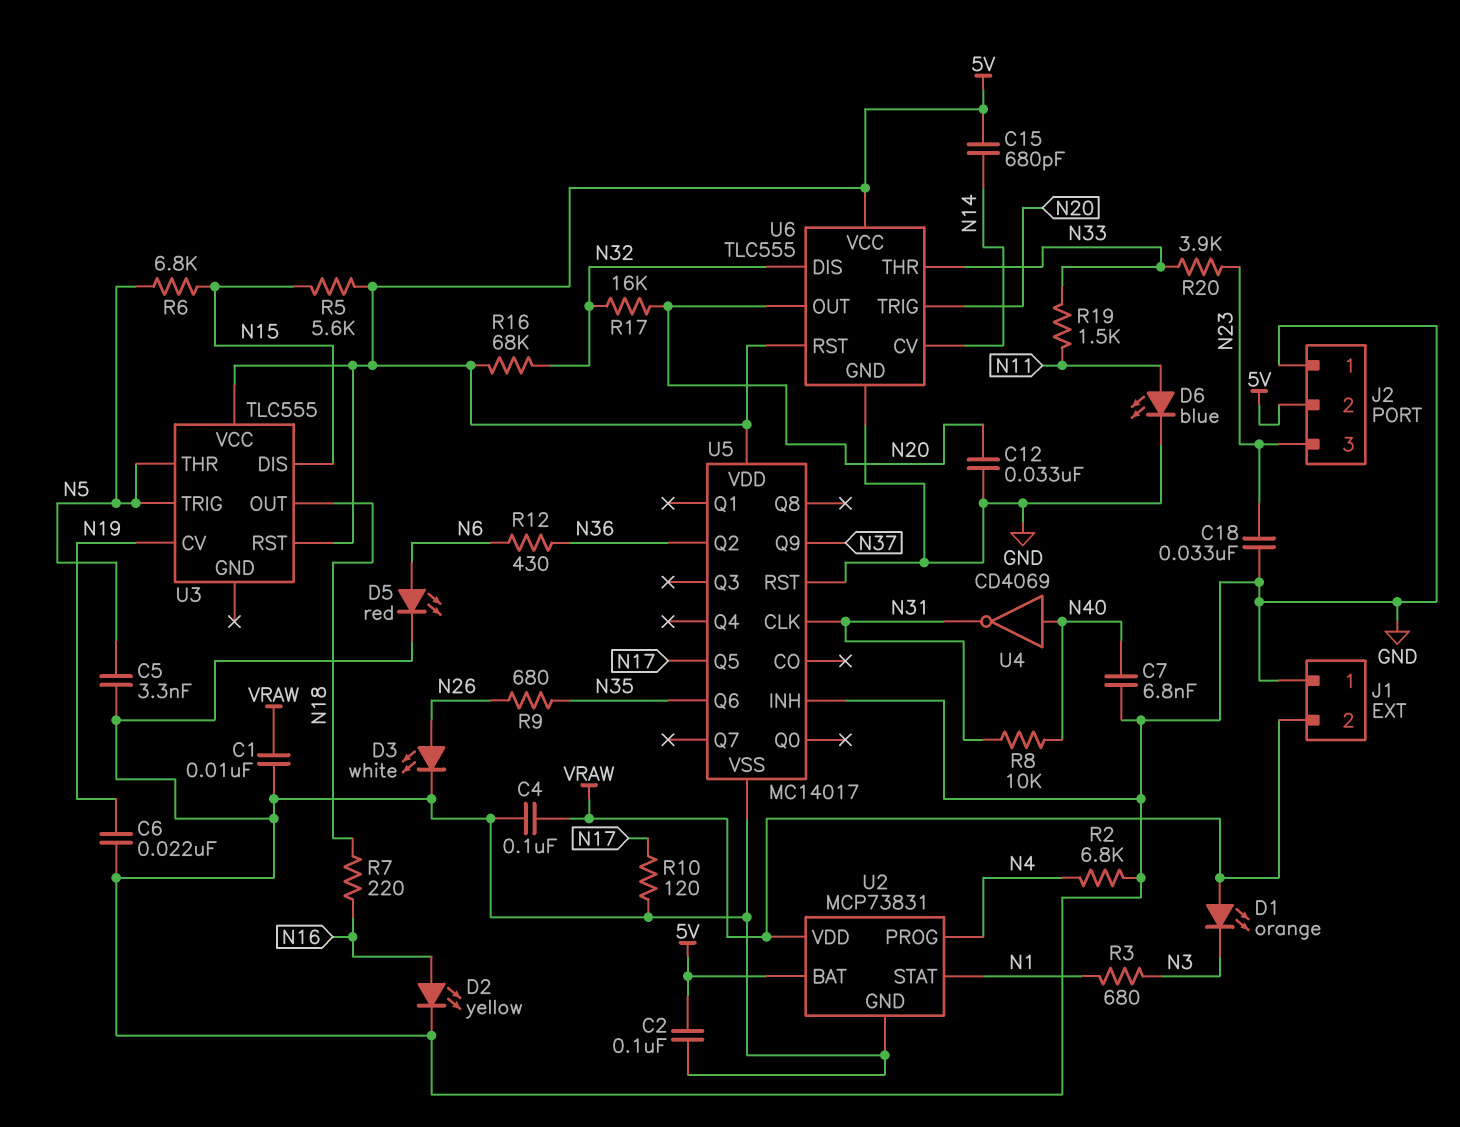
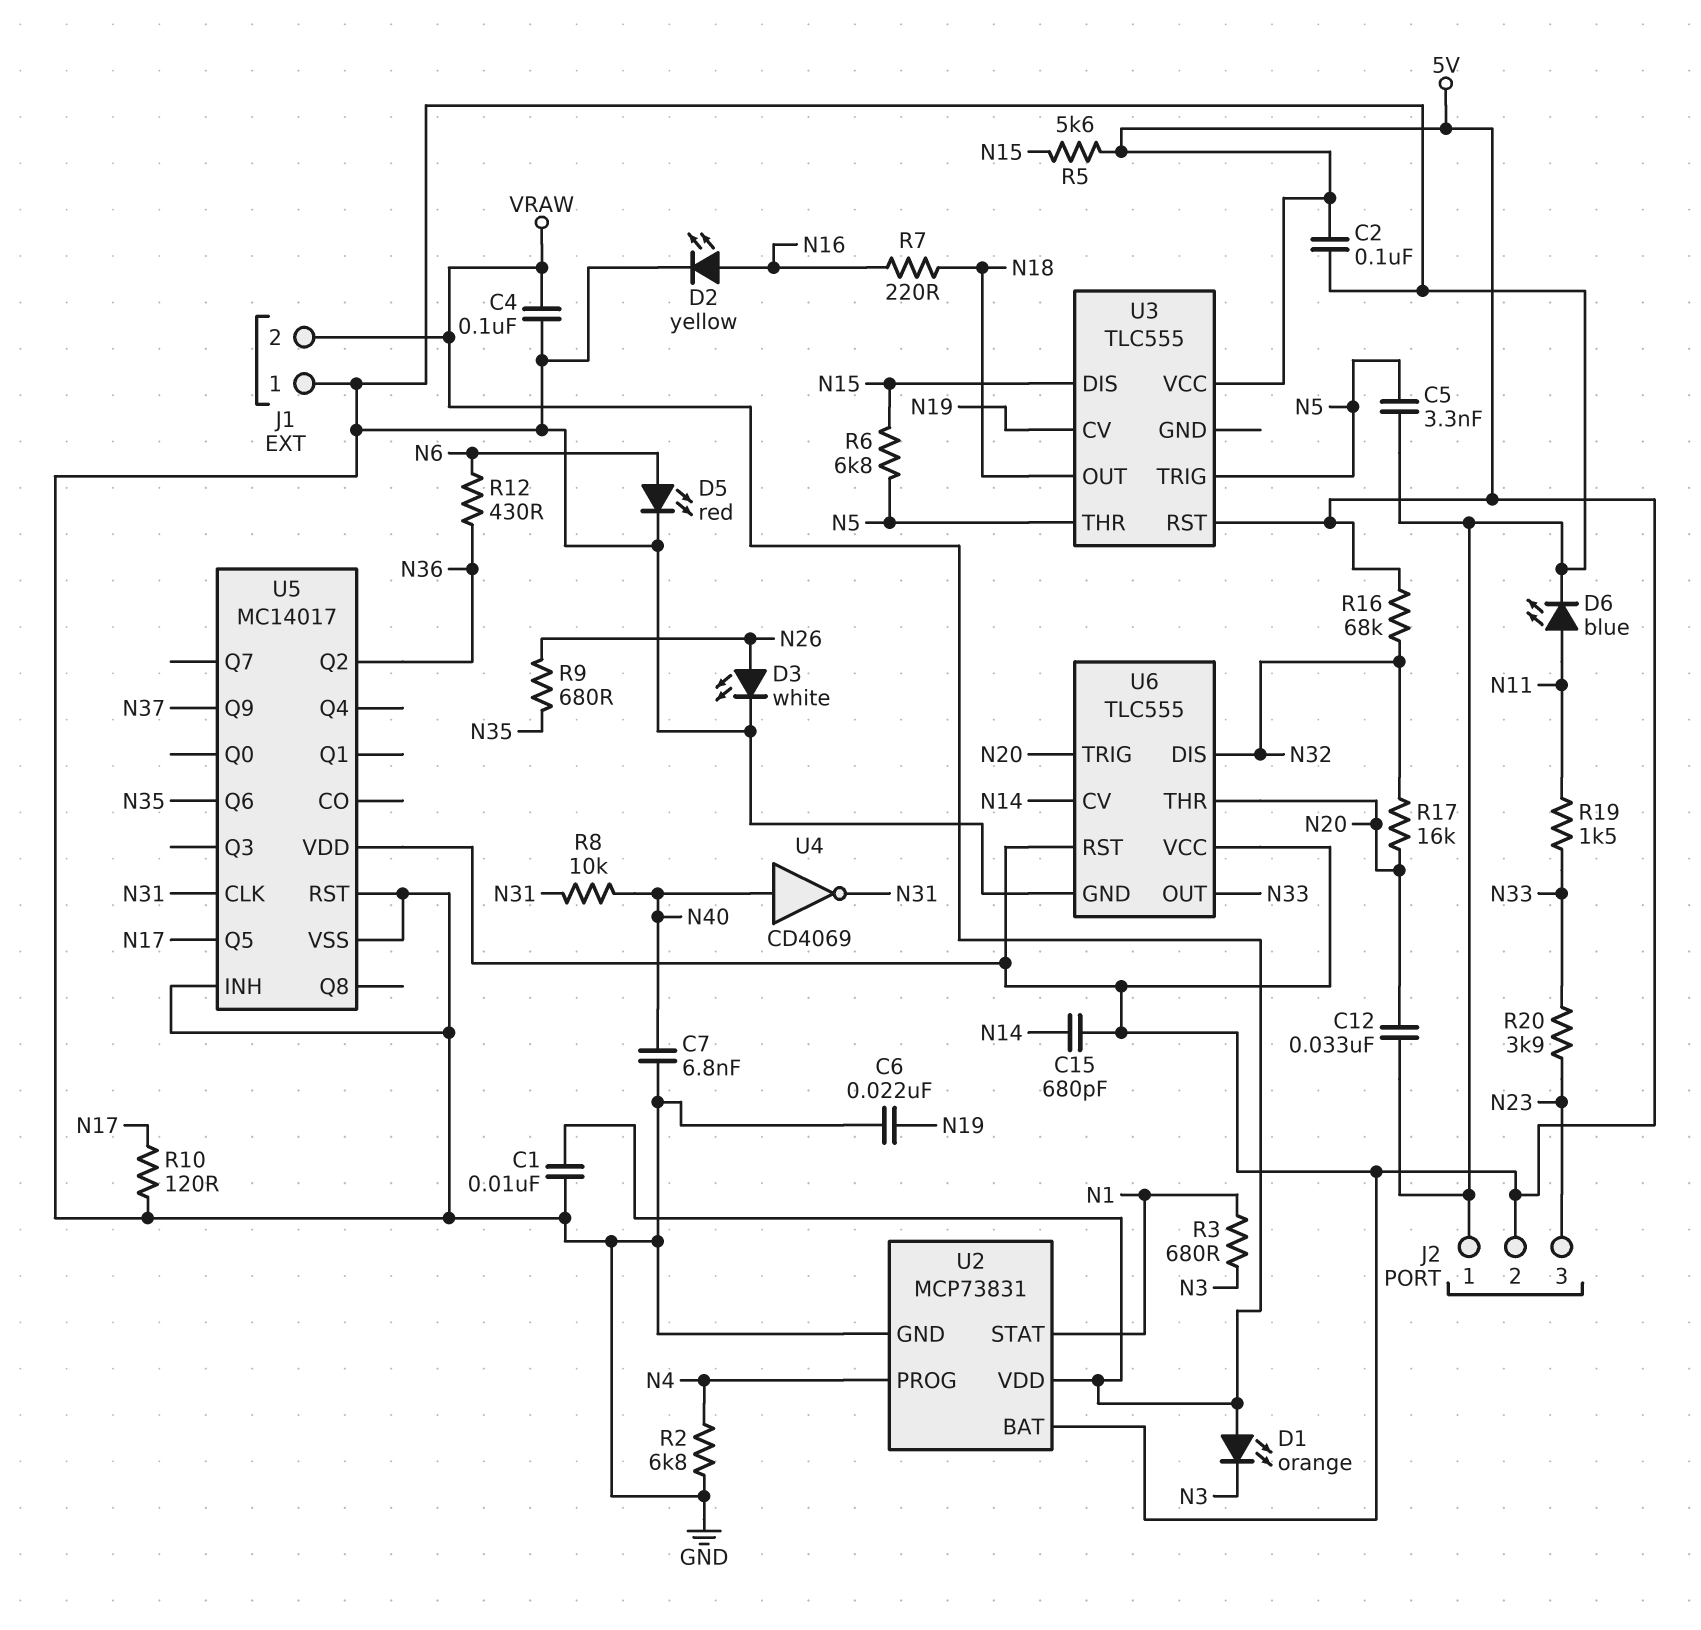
C18: 33nF (GND, N23) -> none
U6 pin OUT: N20 -> N33
U6 pin THR: N33 -> N20

